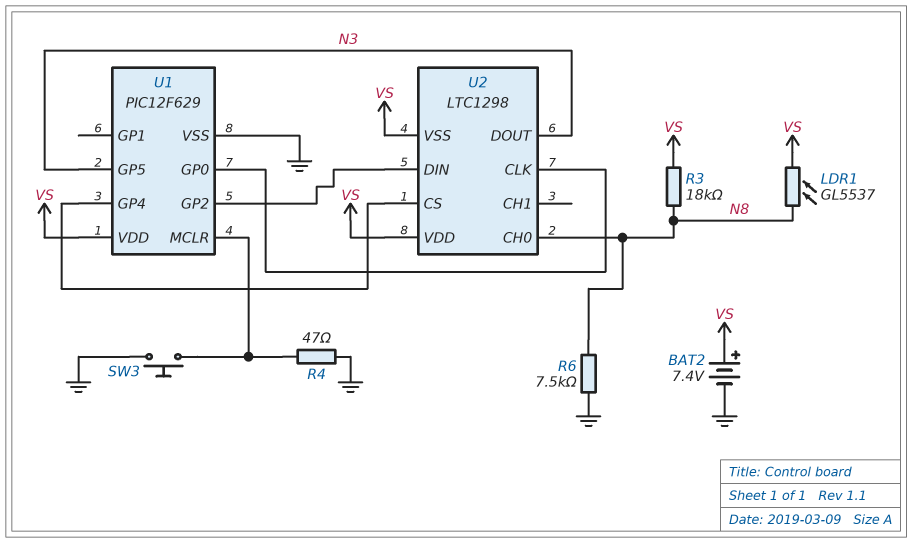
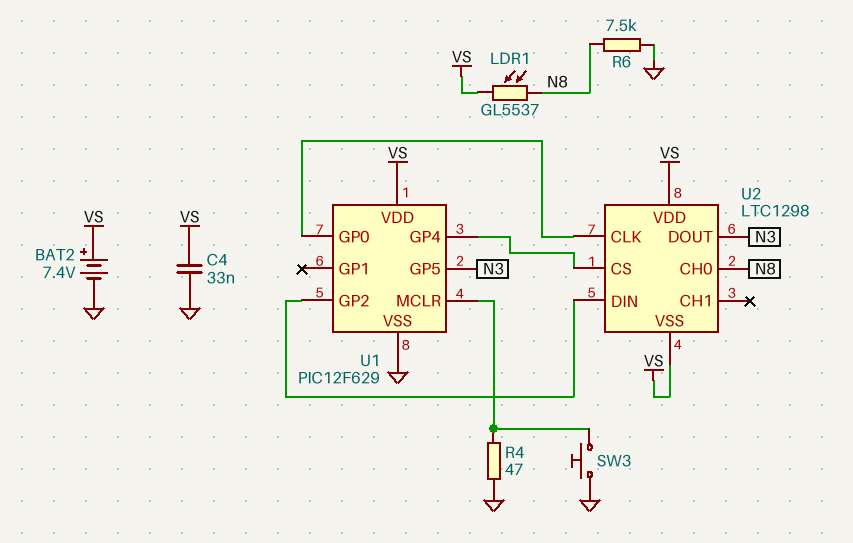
C4: none -> 33nF (GND, VS)
R3: 18k (N8, VS) -> none

